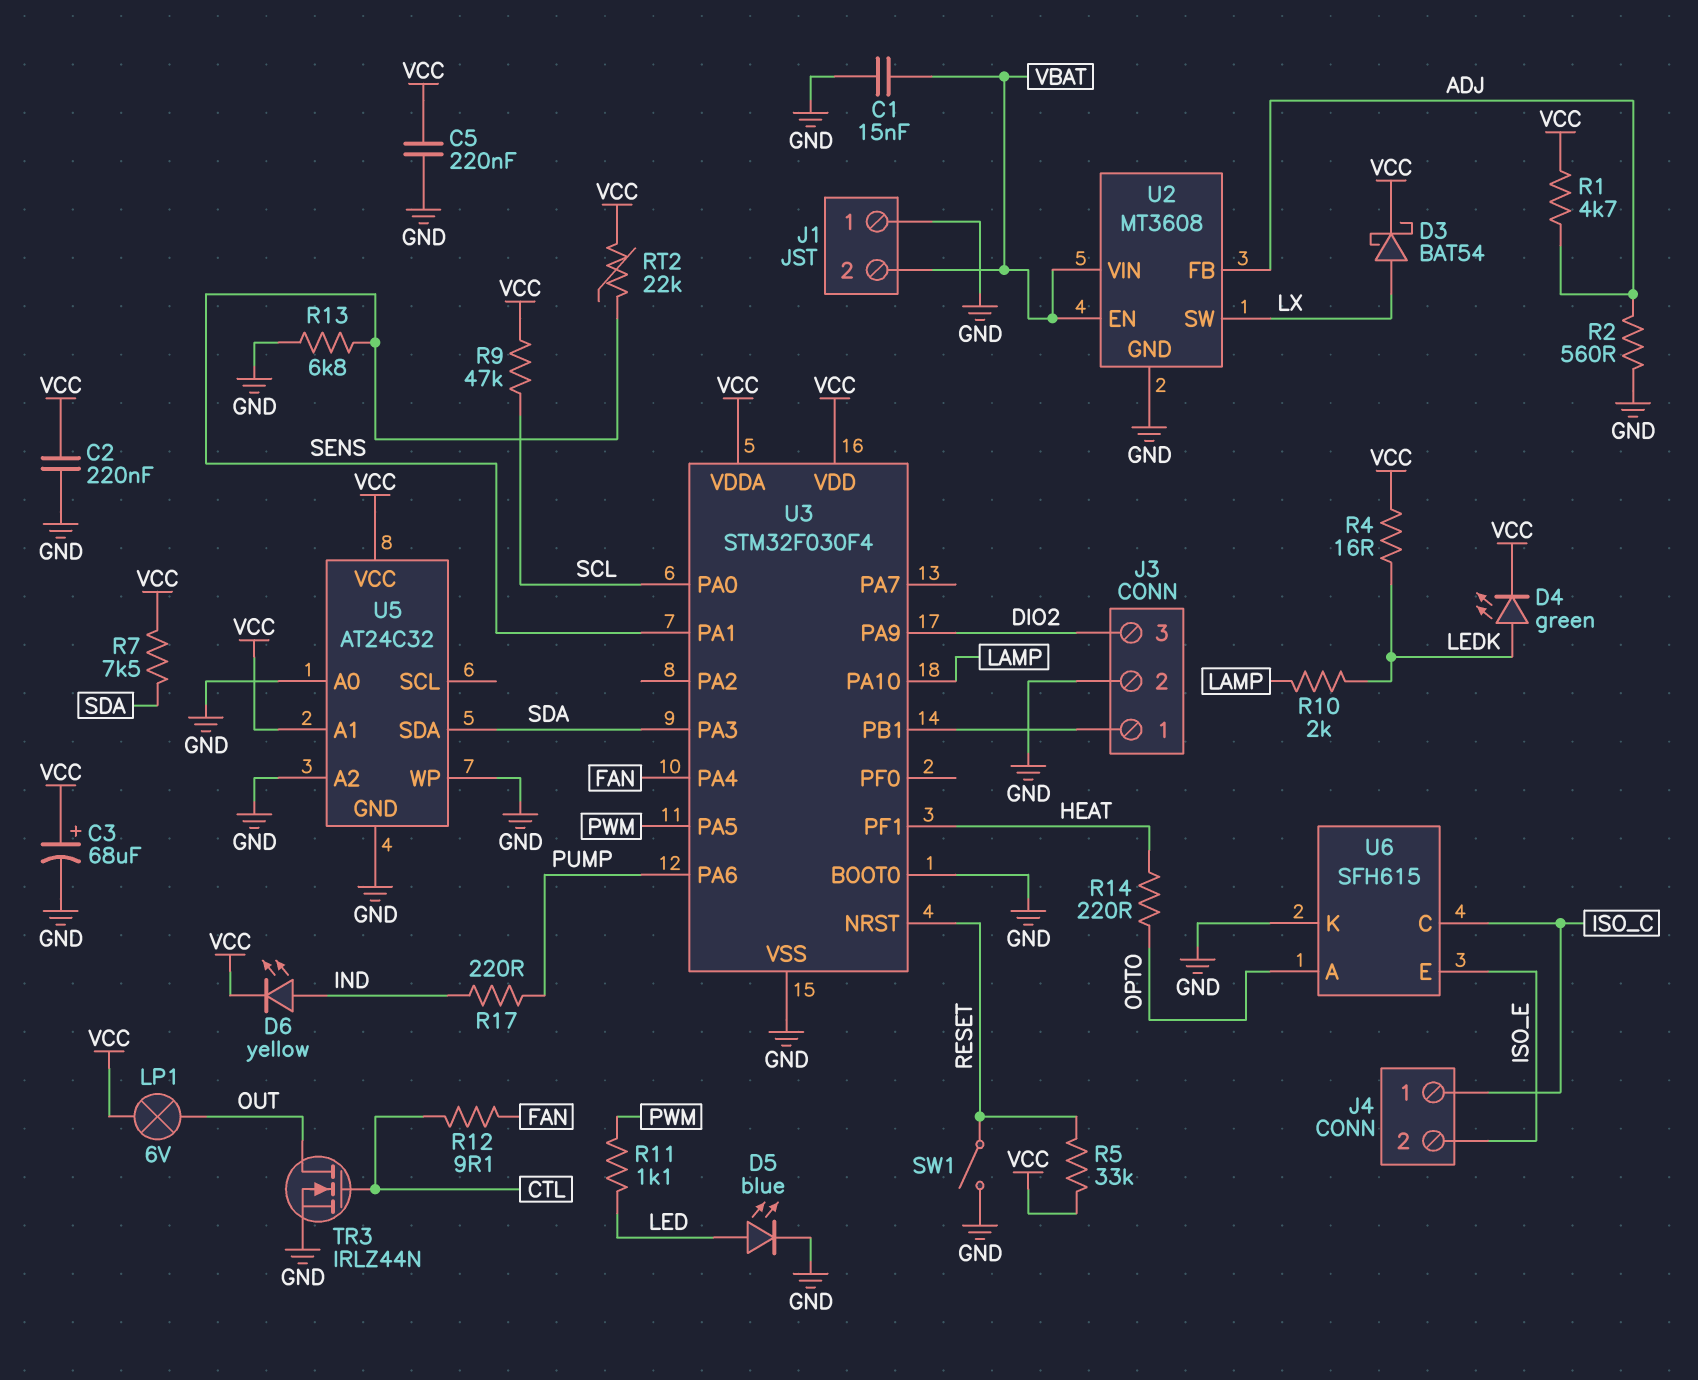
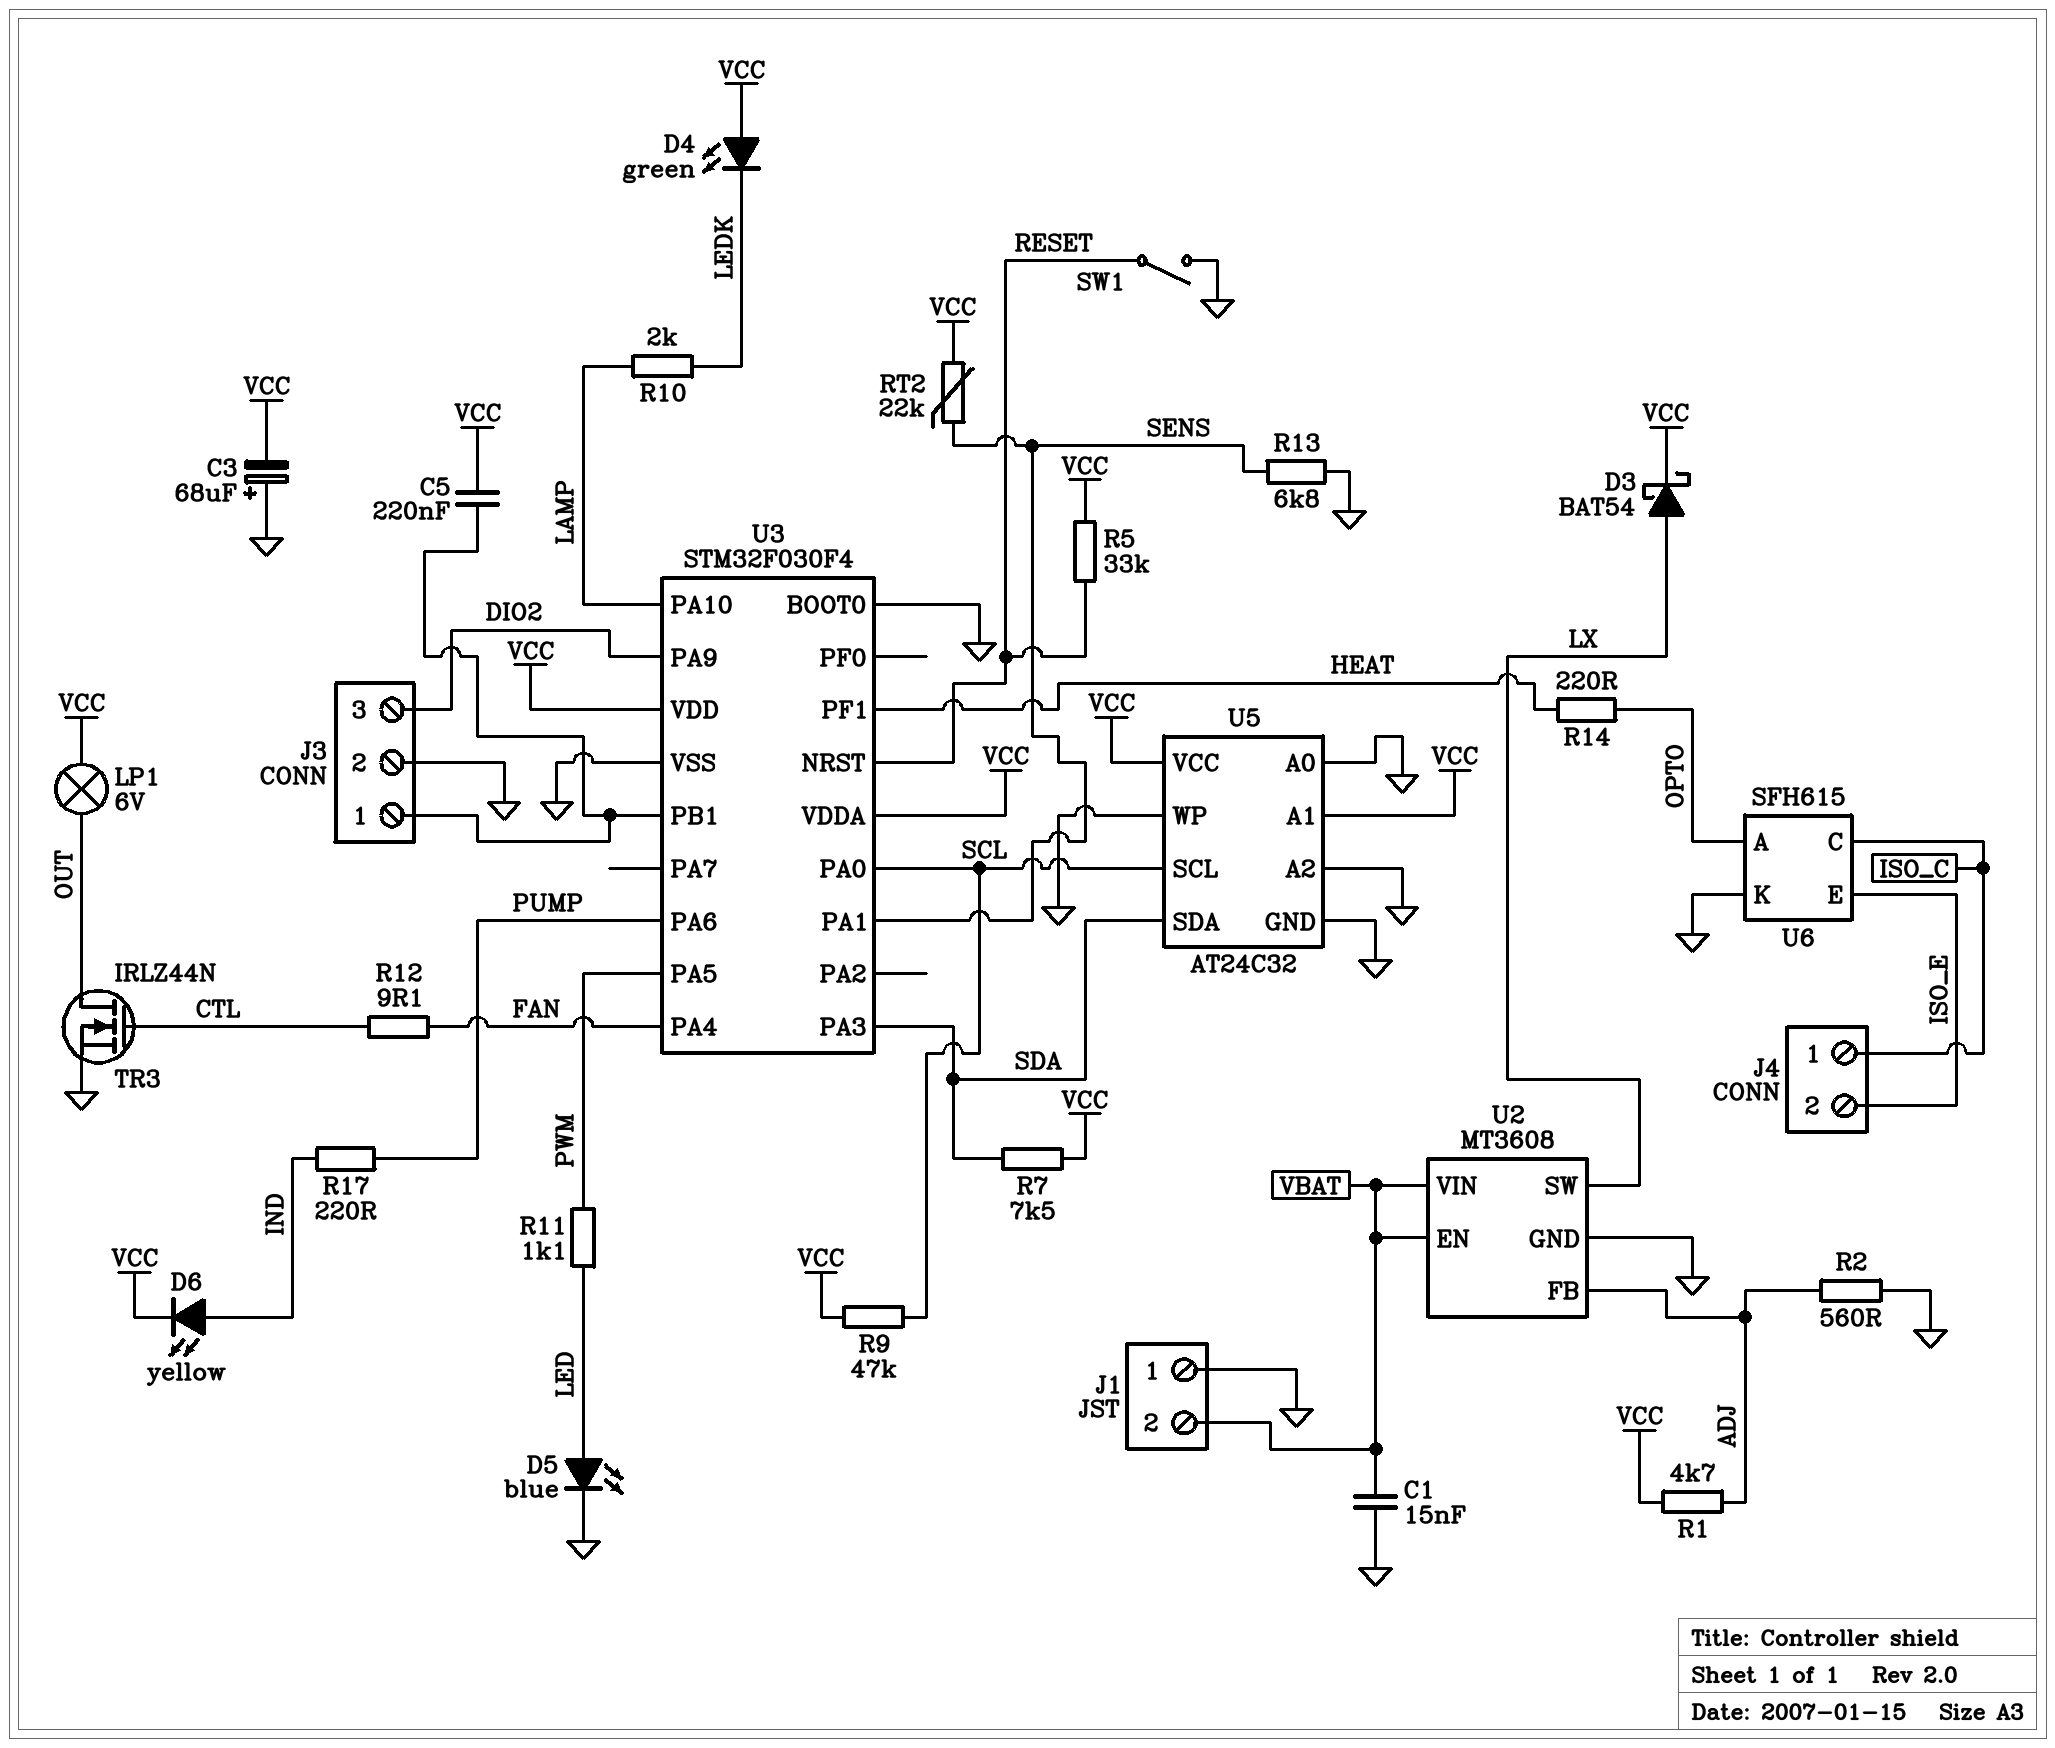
C2: 220nF (GND, VCC) -> none
C3: 68uF (plus VCC, minus GND) -> 68uF (plus GND, minus VCC)
C5: 220nF (GND, VCC) -> 220nF (J3/1, VCC)
D4: LED green (A LEDK, K VCC) -> LED green (A VCC, K LEDK)
R4: 16 (LEDK, VCC) -> none
U5 pin SCL: none -> SCL

